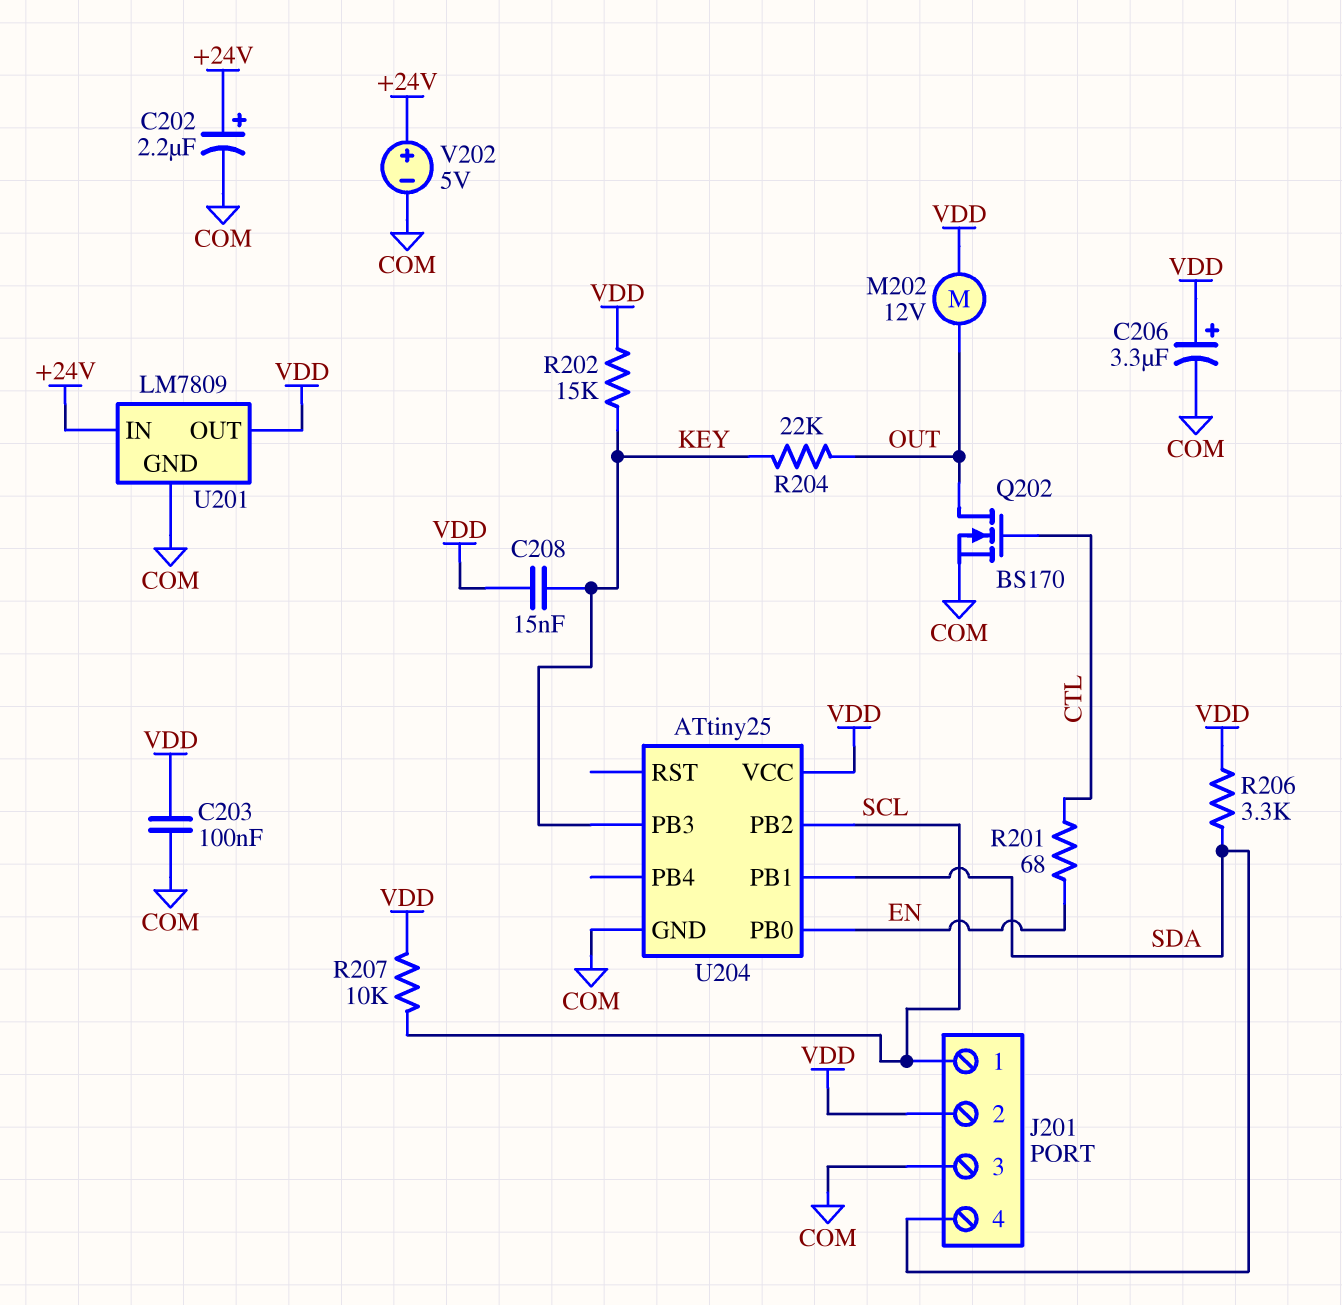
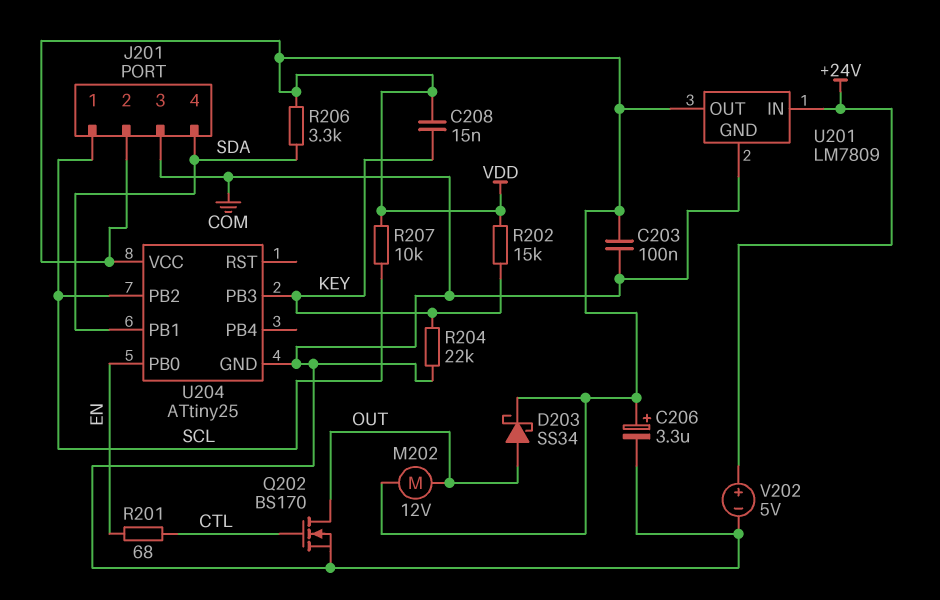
C202: 2.2uF (plus +24V, minus COM) -> none
D203: none -> schottky SS34 (A OUT, K VDD)
R204: 22k (KEY, OUT) -> 22k (COM, KEY)

